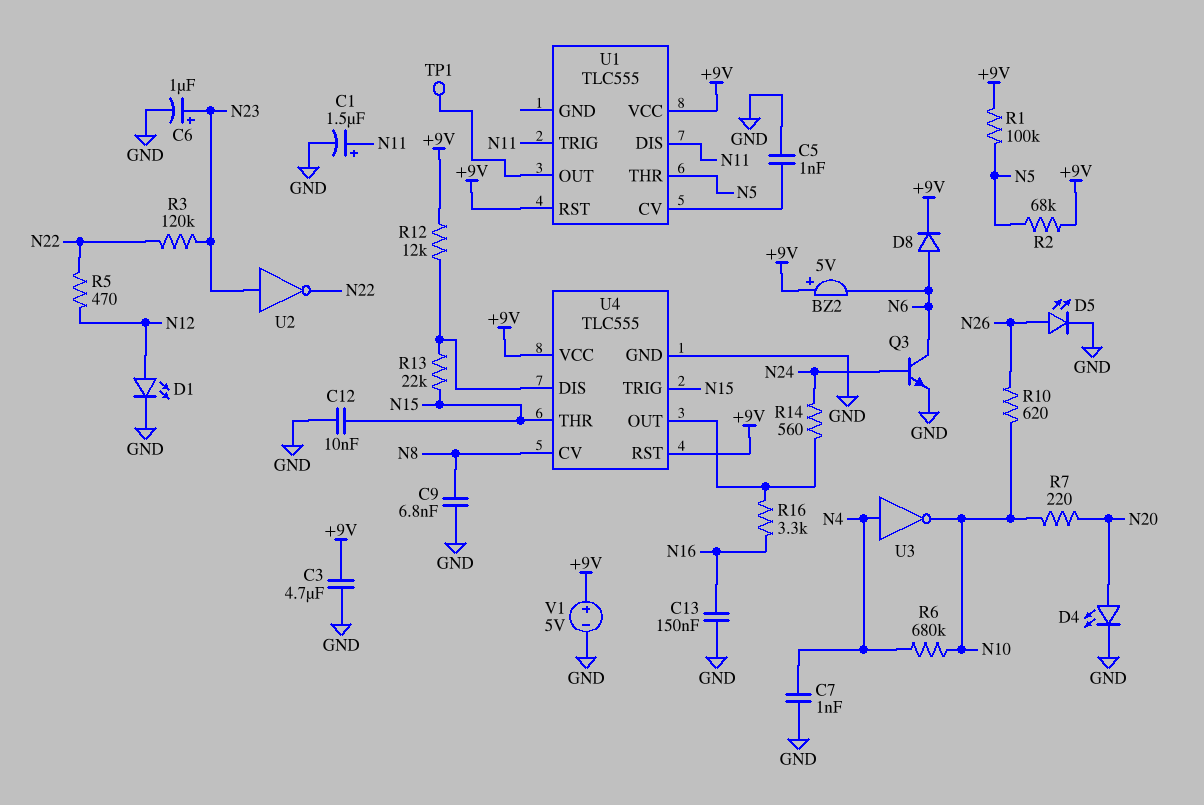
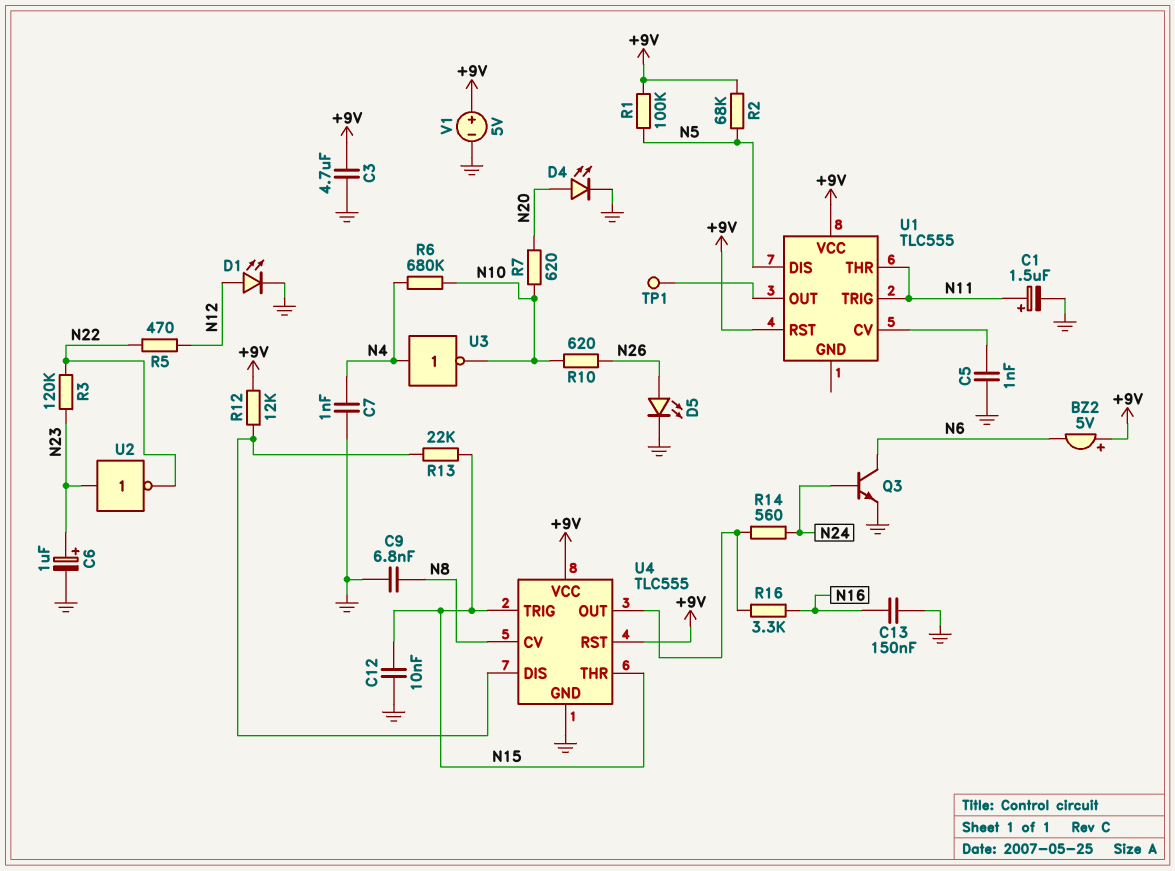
D8: diode (A N6, K +9V) -> none
R7: 220 (N10, N20) -> 620 (N10, N20)
U1 pin DIS: N11 -> N5
U1 pin THR: N5 -> N11

